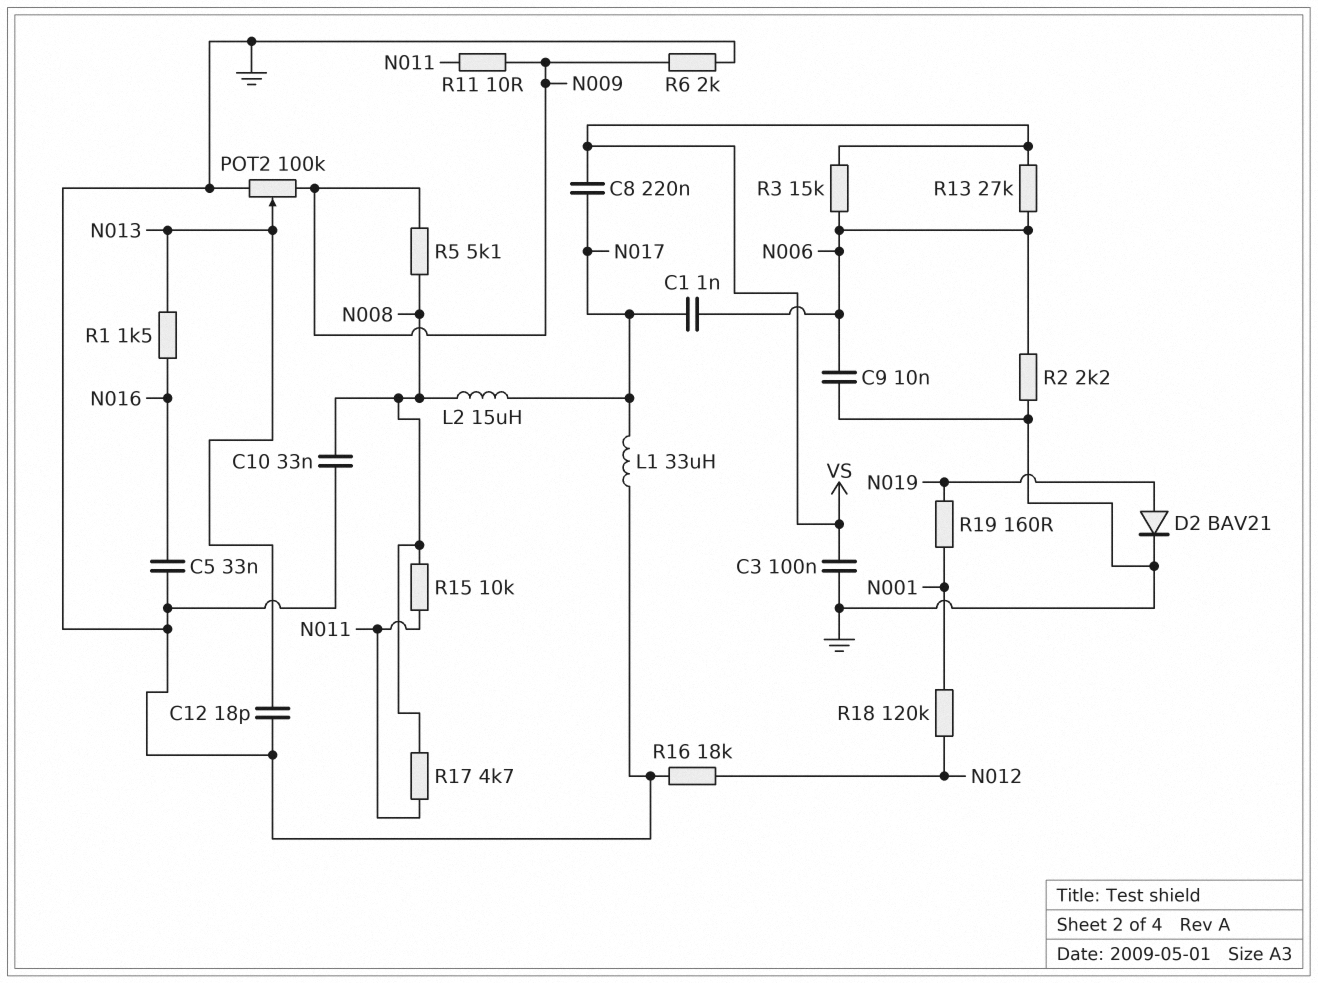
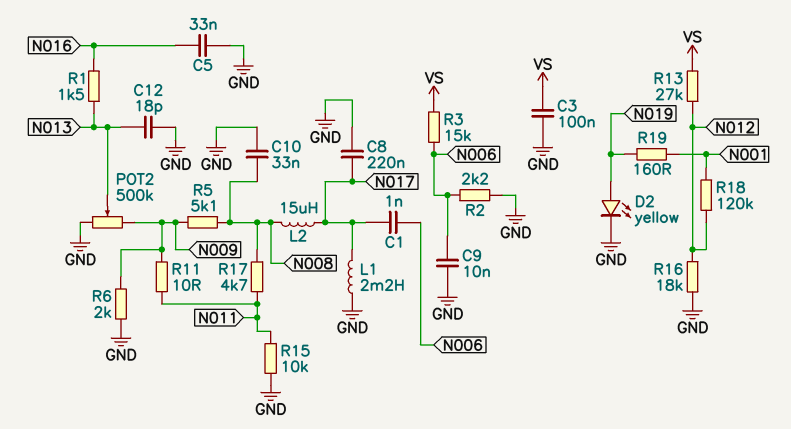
C8: 220nF (N017, VS) -> 220nF (GND, N017)
D2: diode BAV21 (A N019, K GND) -> LED yellow (A N019, K GND)
L1: 33uH (GND, N017) -> 2.2mH (GND, N017)
POT2: 100k (GND, N009, wiper N013) -> 500k (GND, N009, wiper N013)
R13: 27k (N006, VS) -> 27k (N012, VS)
R15: 10k (N008, N011) -> 10k (GND, N011)

